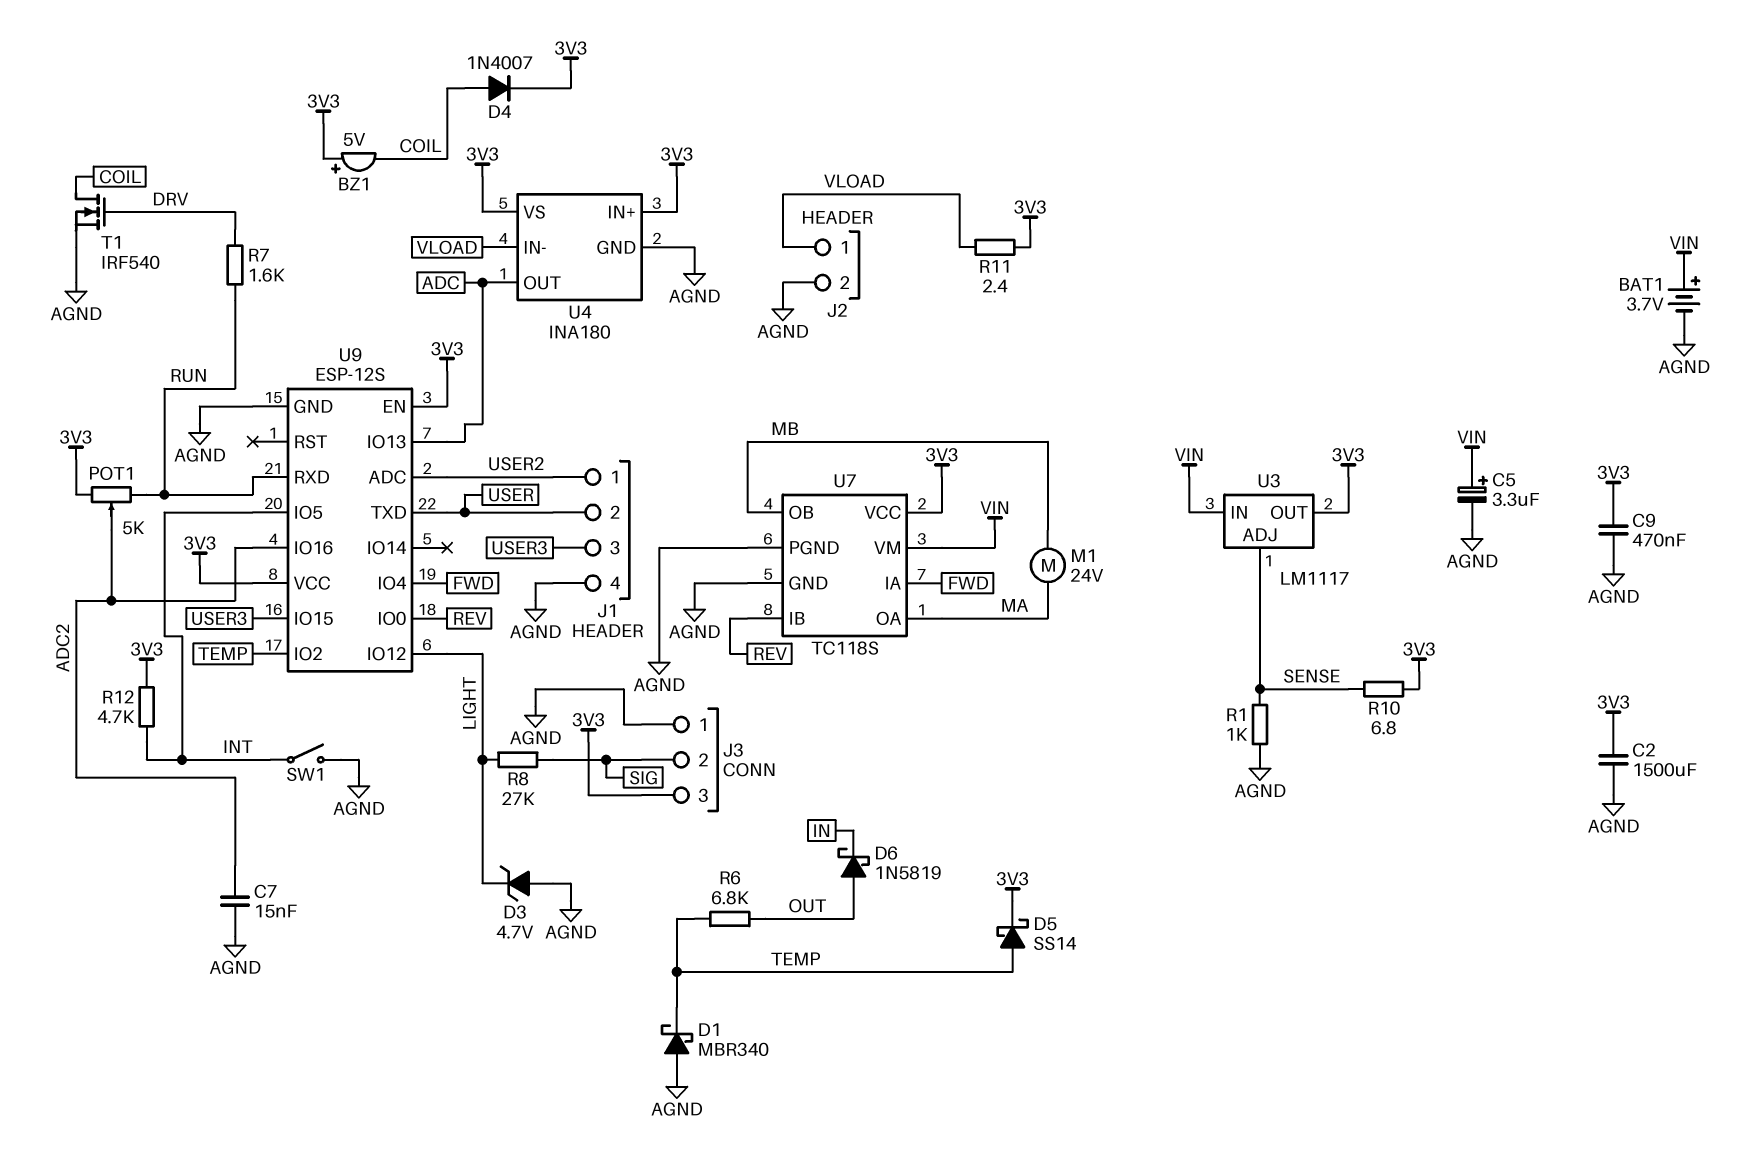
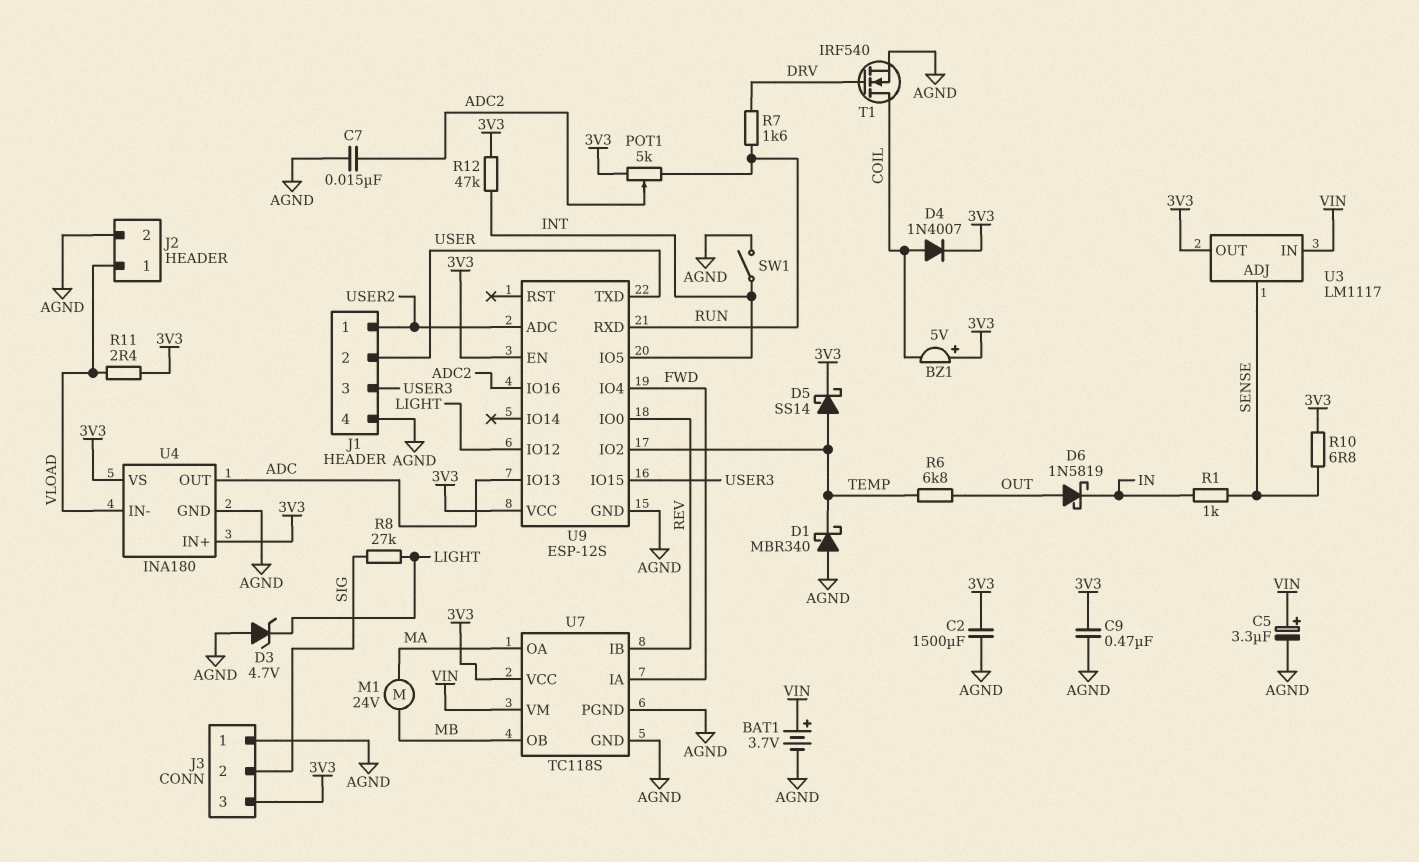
R1: 1k (AGND, SENSE) -> 1k (IN, SENSE)
R12: 4.7k (3V3, INT) -> 47k (3V3, INT)

